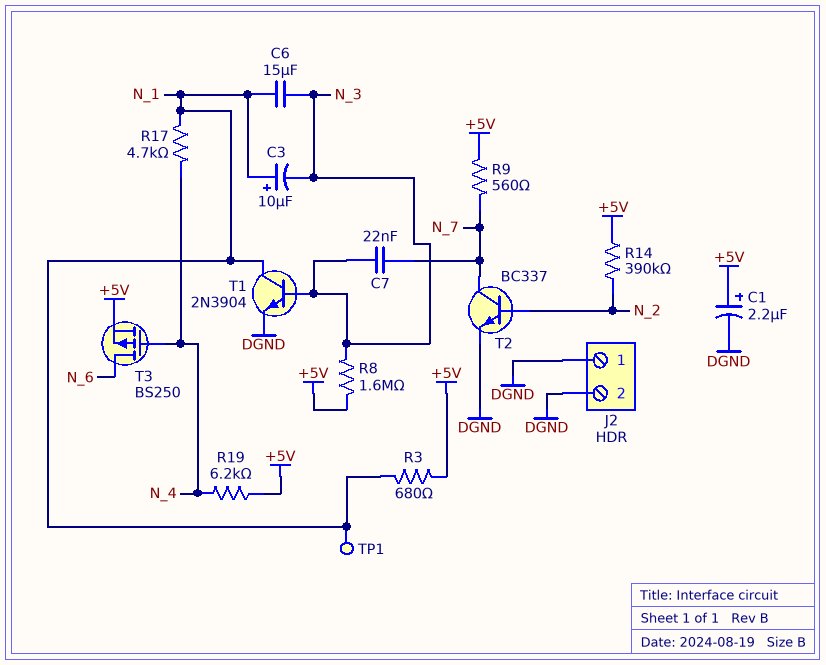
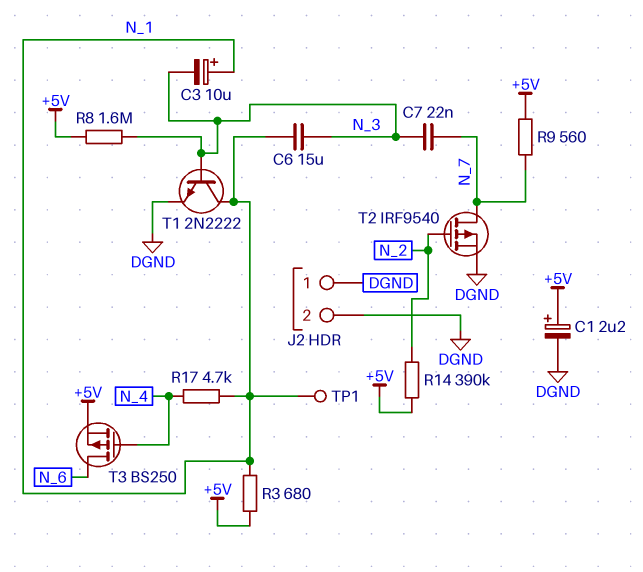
R19: 6.2k (+5V, N_4) -> none
T1: NPN 2N3904 (B N_3, C N_1, E DGND) -> NPN 2N2222 (B N_3, C N_1, E DGND)
T2: NPN BC337 (B N_2, C N_7, E DGND) -> PMOS IRF9540 (G N_2, D N_7, S DGND)

